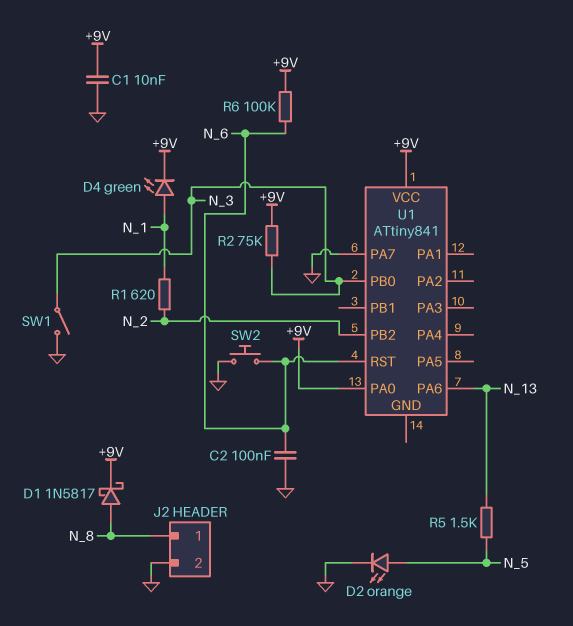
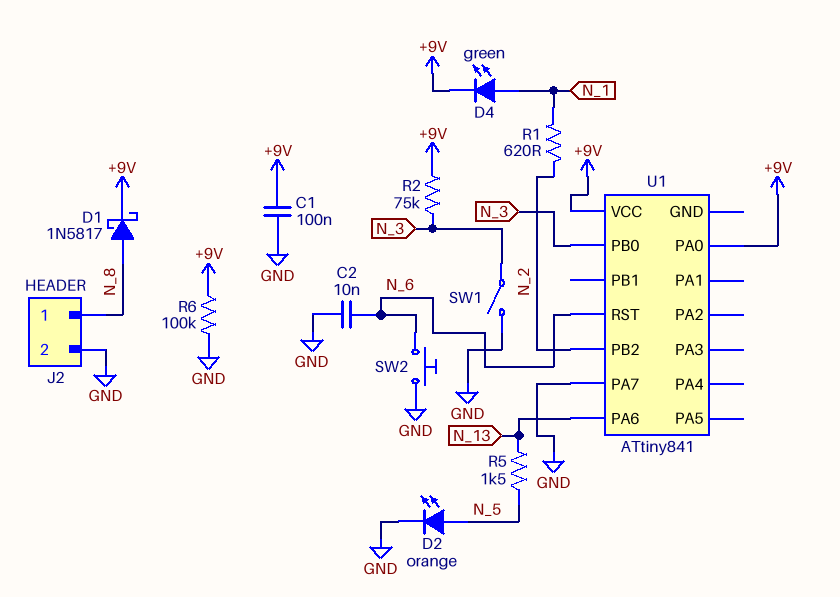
C1: 10nF (+9V, GND) -> 100nF (+9V, GND)
C2: 100nF (GND, N_6) -> 10nF (GND, N_6)
R6: 100k (+9V, N_6) -> 100k (+9V, GND)

